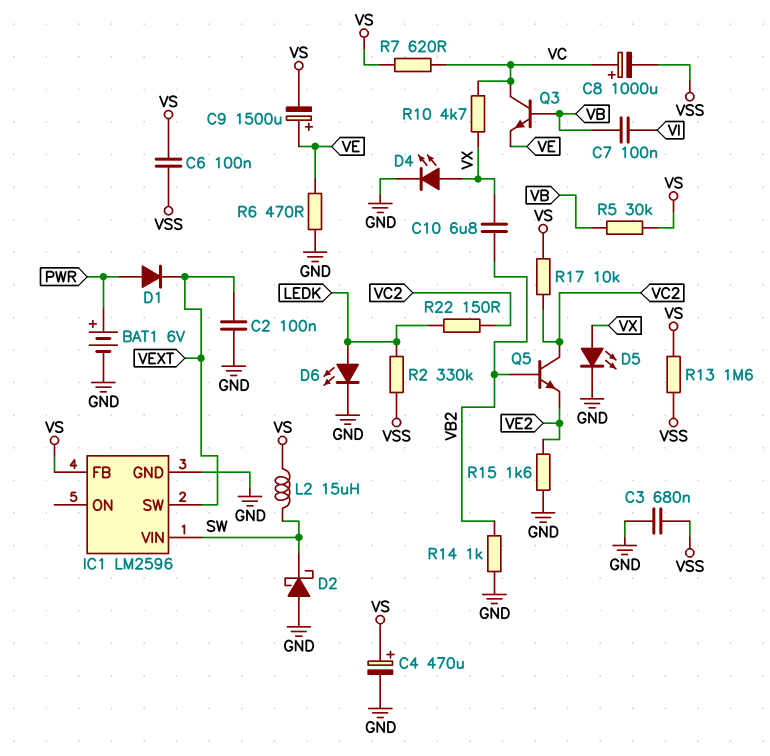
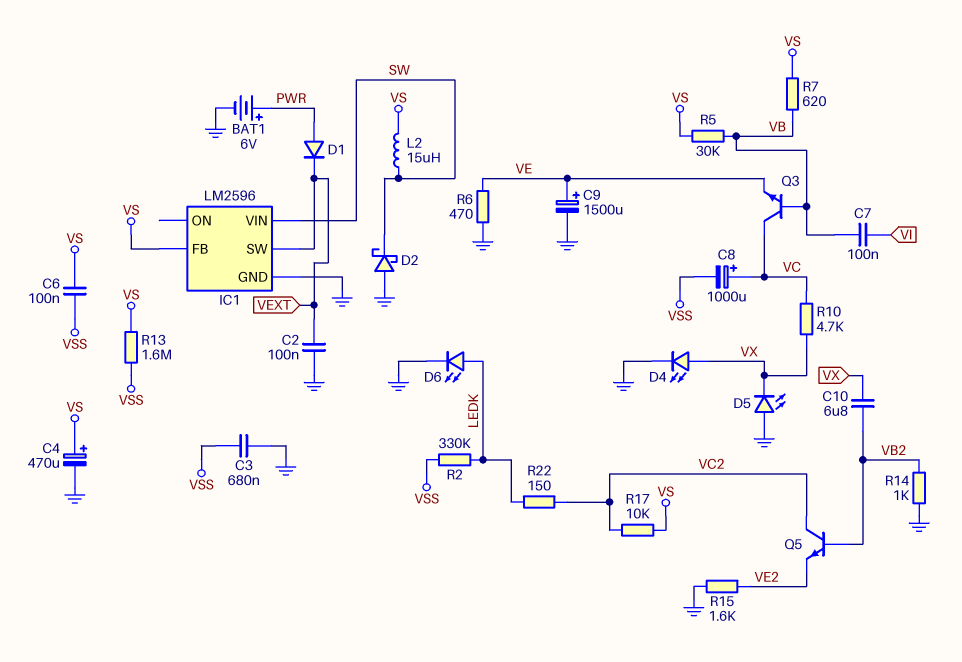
C9: 1500uF (plus VE, minus VS) -> 1500uF (plus VE, minus GND)
D5: LED (A VX, K GND) -> LED (A GND, K VX)
R7: 620 (VC, VS) -> 620 (VB, VS)

